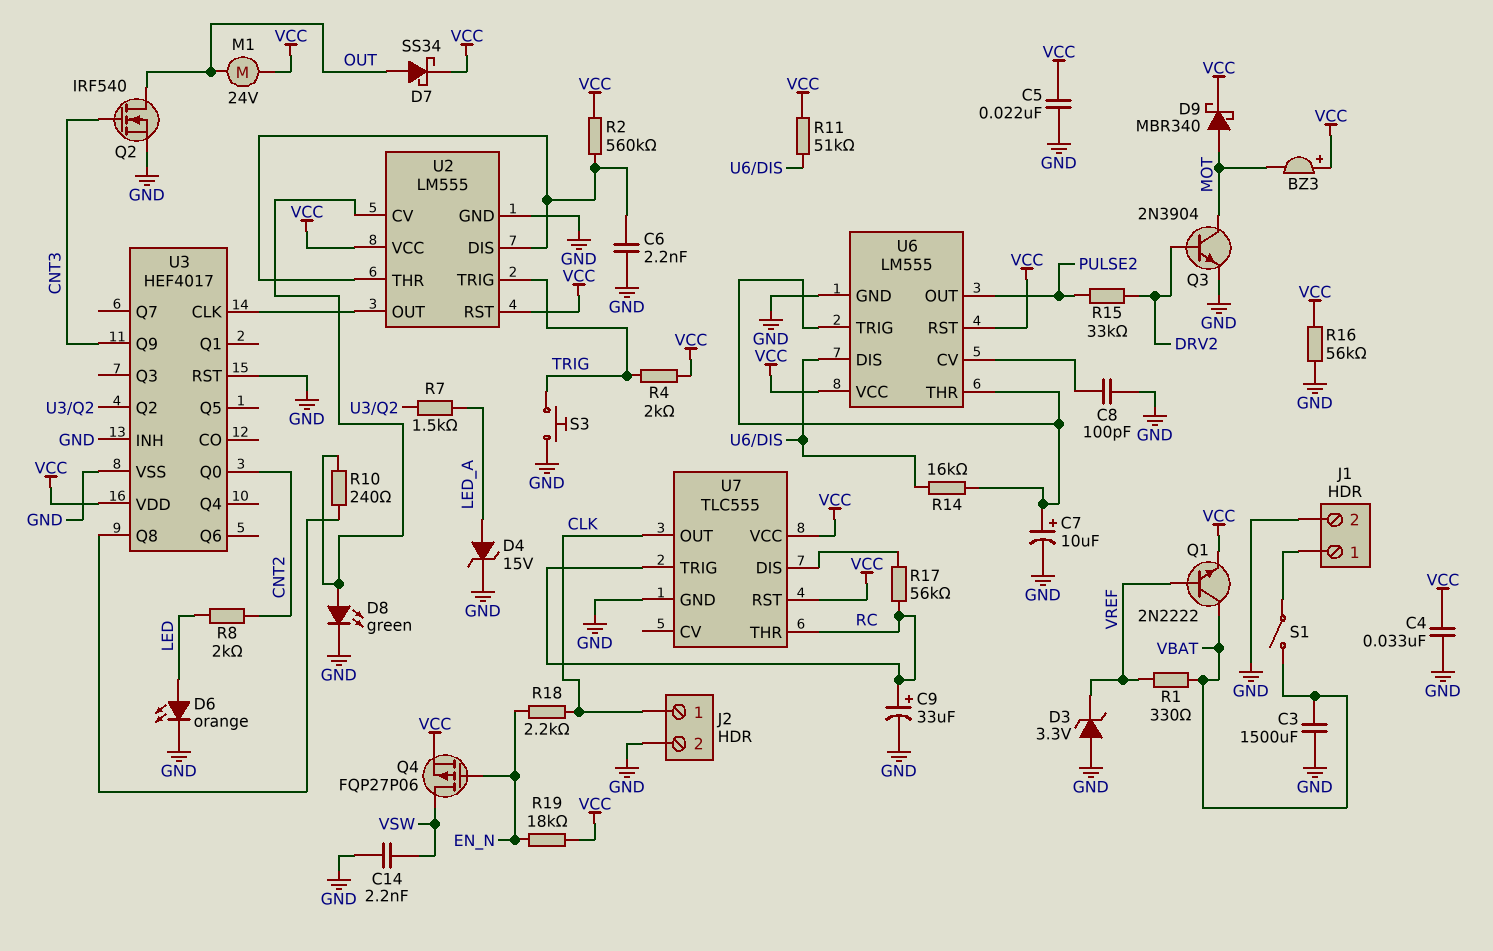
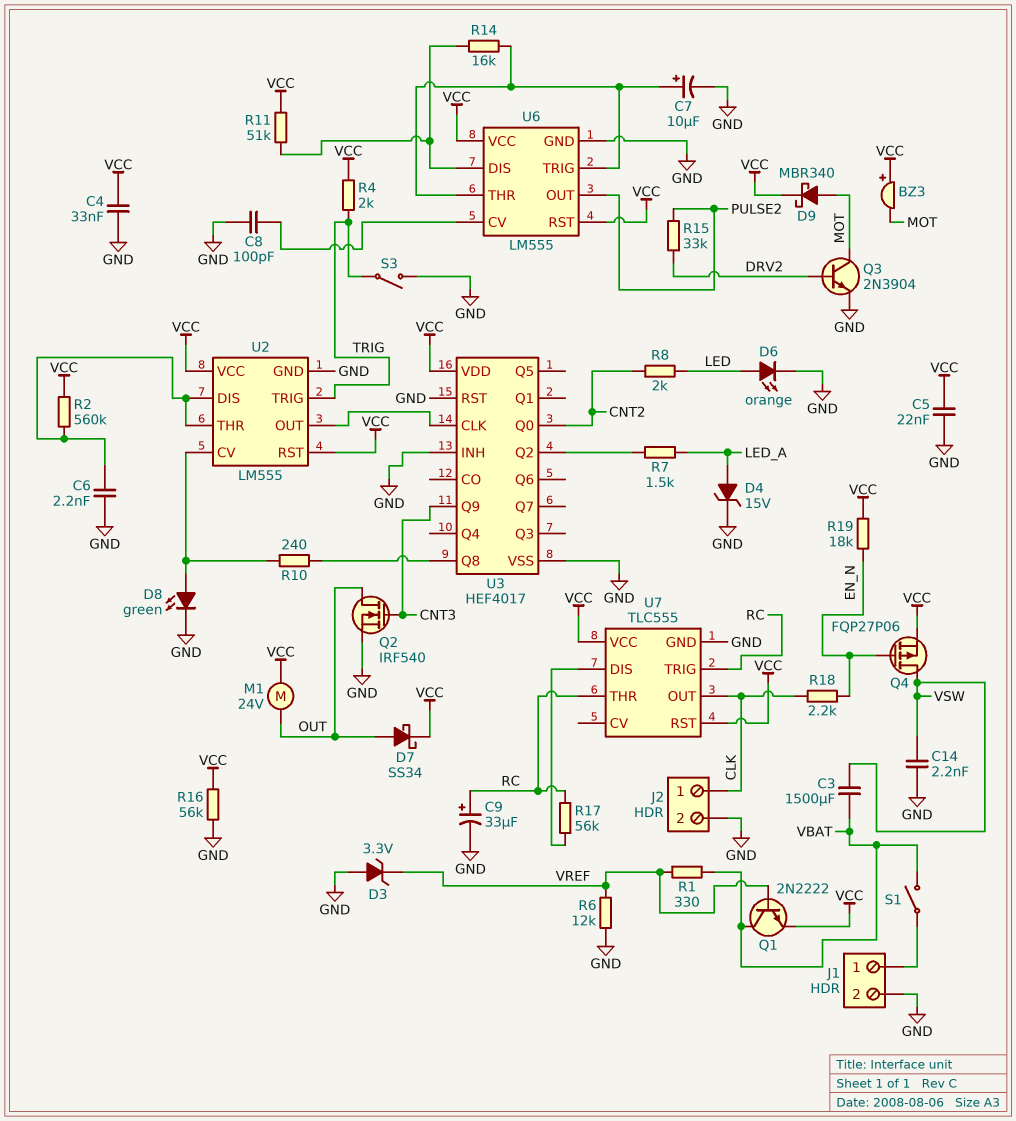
C3: 1500uF (GND, VBAT) -> 1500uF (VBAT, VSW)
R6: none -> 12k (GND, VREF)
S3: button (GND, TRIG) -> switch (GND, TRIG)

